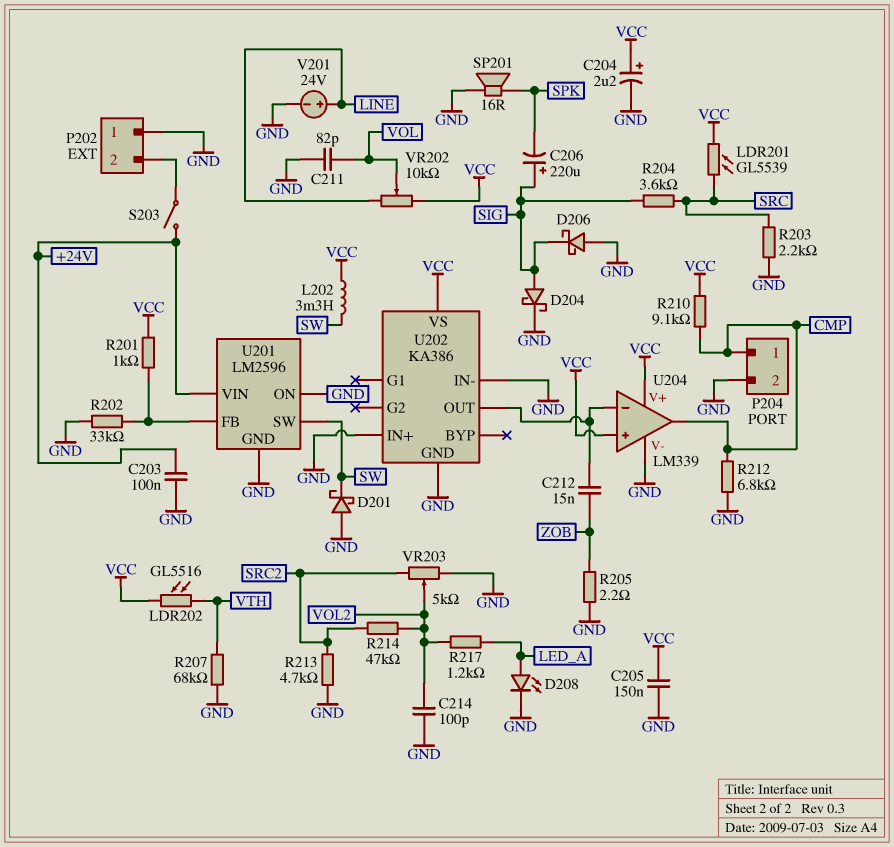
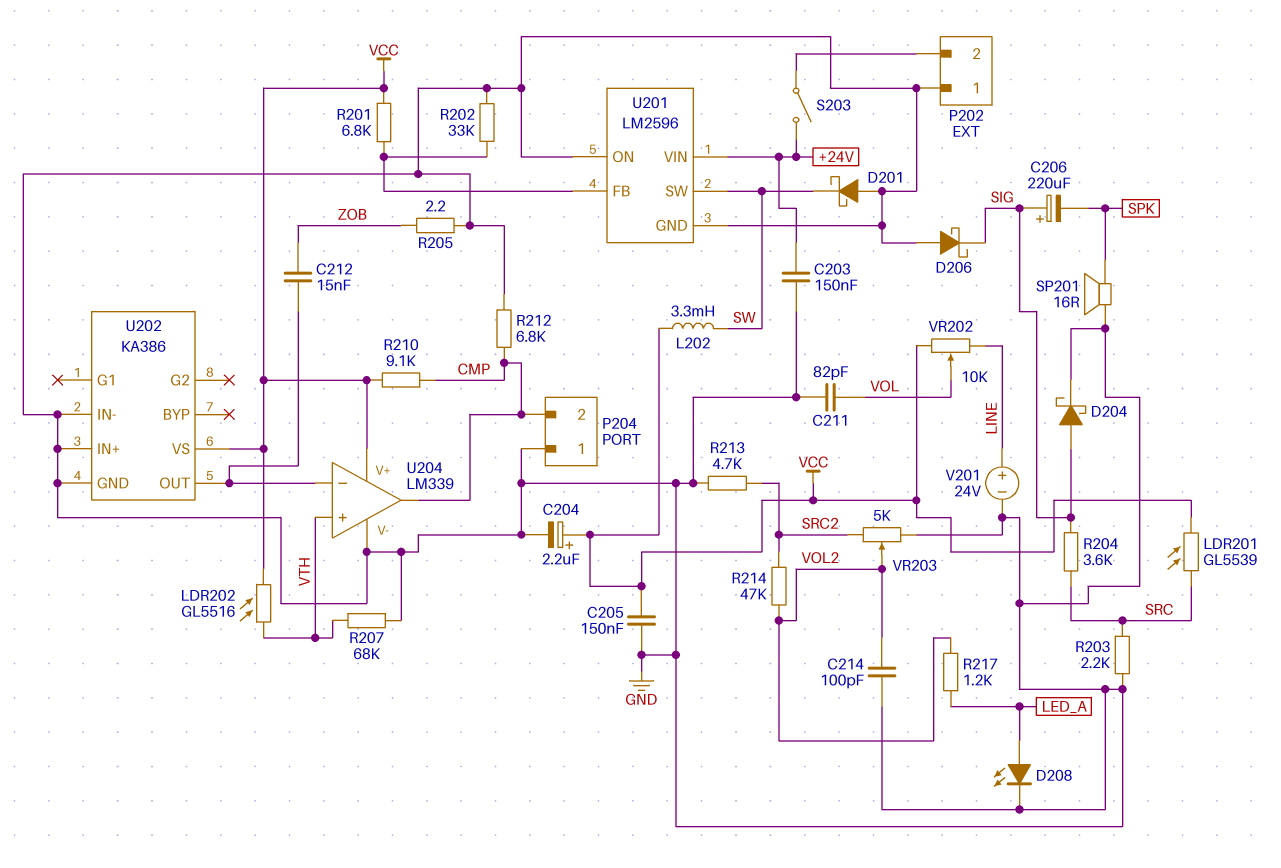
C203: 100nF (+24V, GND) -> 150nF (+24V, GND)
P204 pin 1: CMP -> GND
P204 pin 2: GND -> CMP
R201: 1k (U201/FB, VCC) -> 6.8k (U201/FB, VCC)
U204 pin in+: VCC -> VTH

